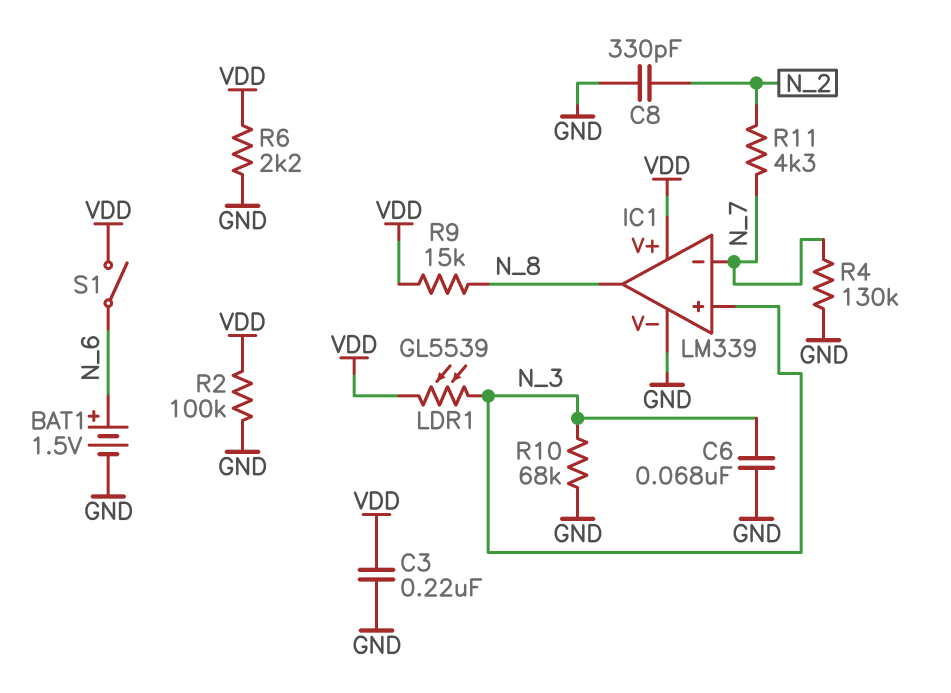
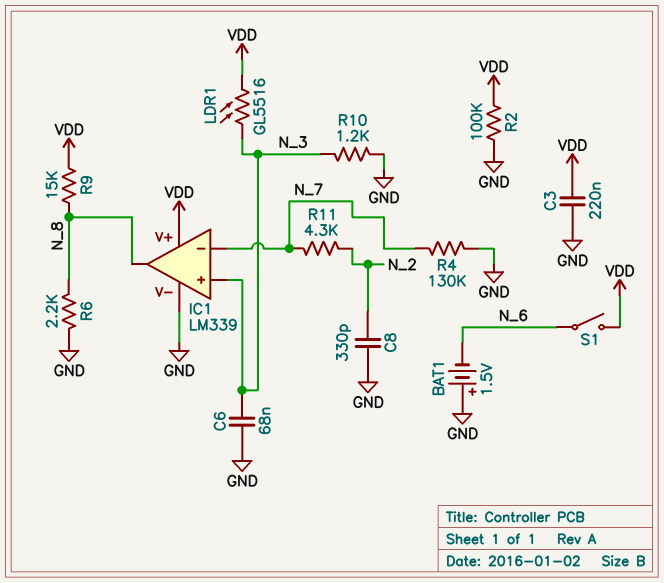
BAT1: 1.5V (plus N_6, minus GND) -> 1.5V (plus GND, minus N_6)
LDR1: GL5539 (N_3, VDD) -> GL5516 (N_3, VDD)
R6: 2.2k (GND, VDD) -> 2.2k (GND, N_8)
R10: 68k (GND, N_3) -> 1.2k (GND, N_3)

